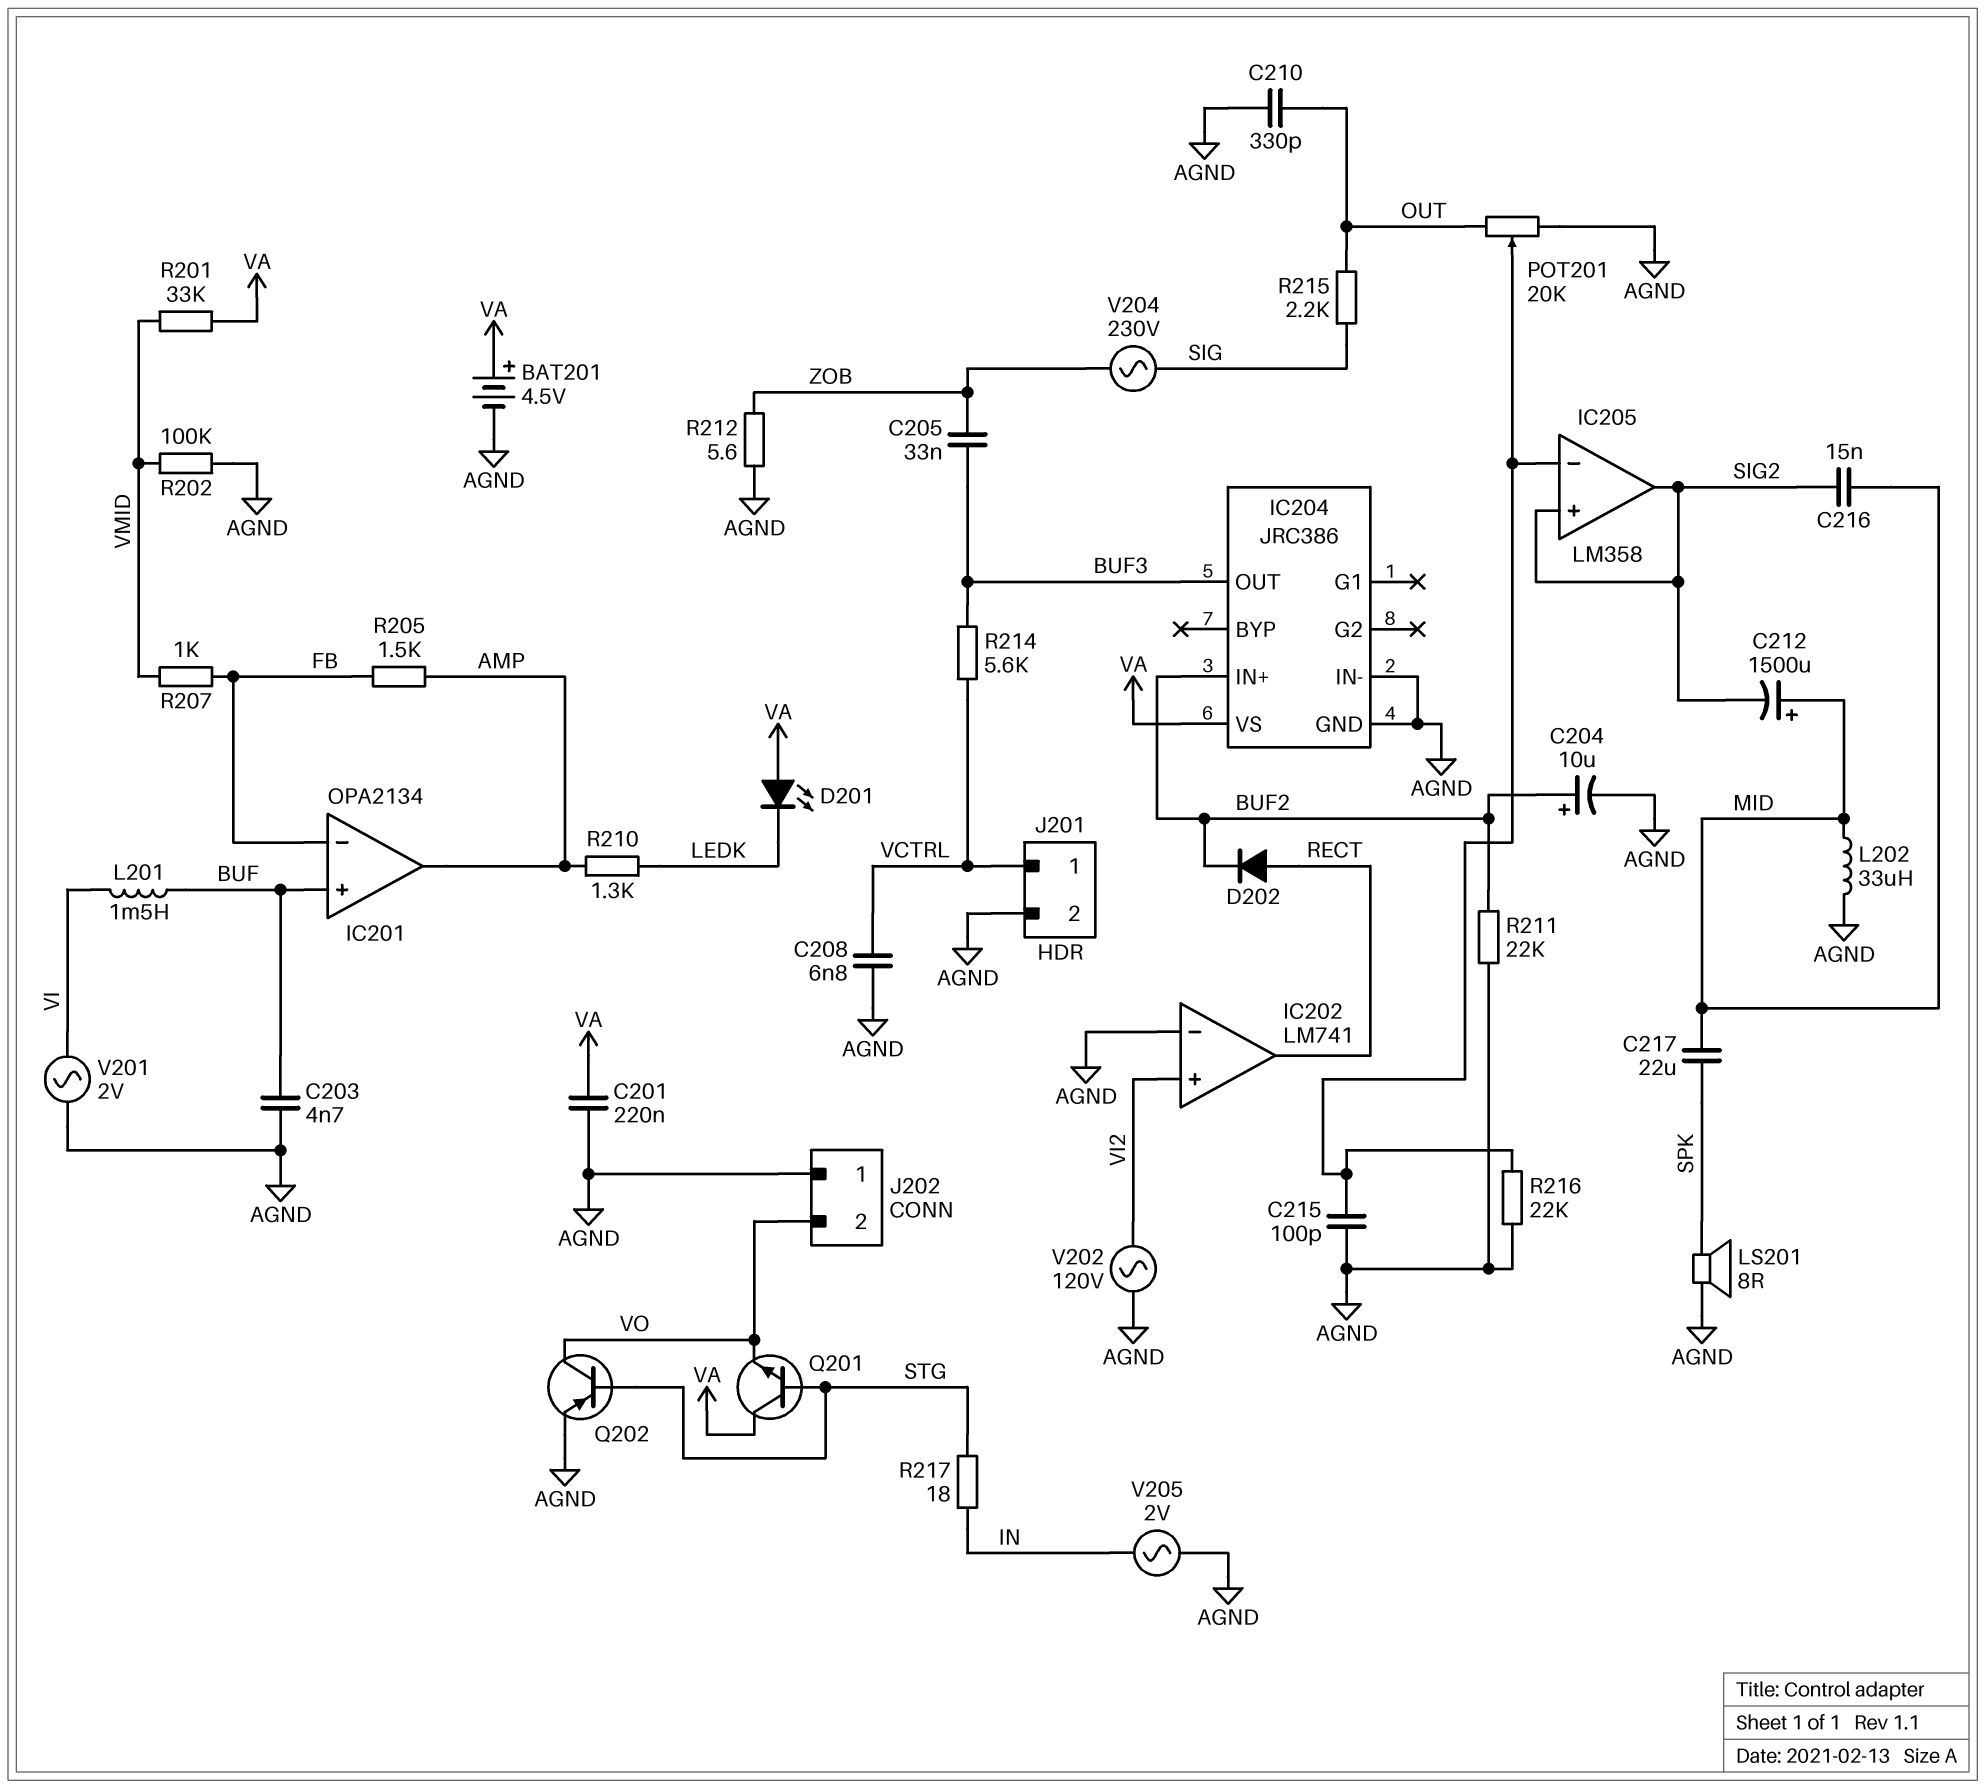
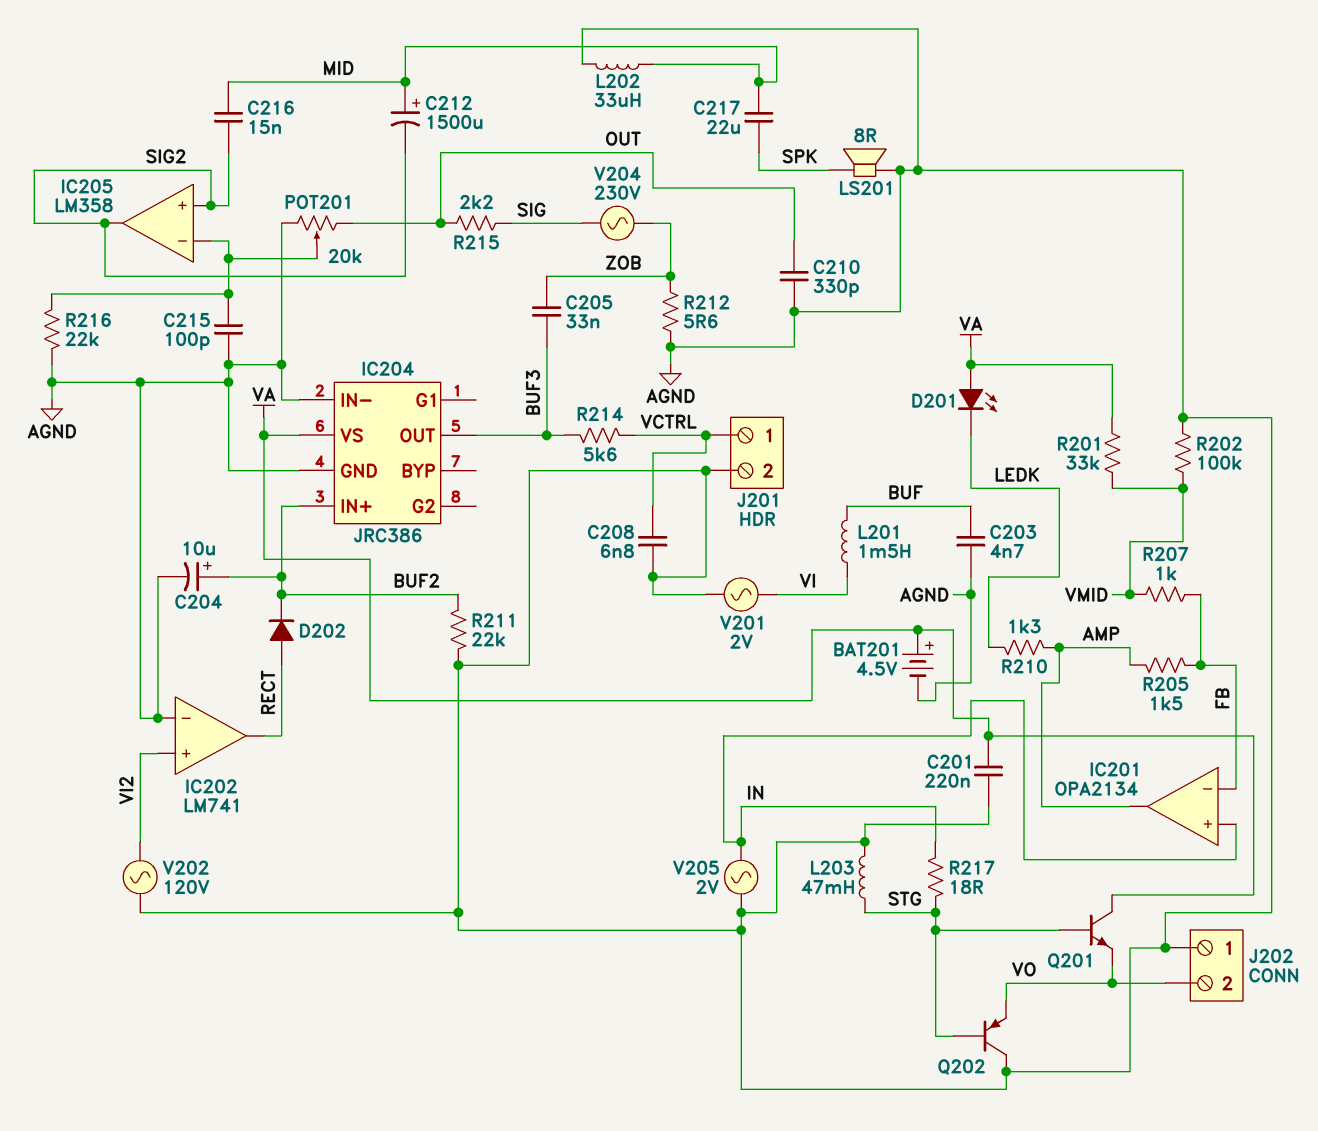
IC201 pin in+: BUF -> IN
L203: none -> 47mH (AGND, STG)
Q202: PNP (B STG, C VO, E AGND) -> PNP (B STG, C AGND, E VO)

